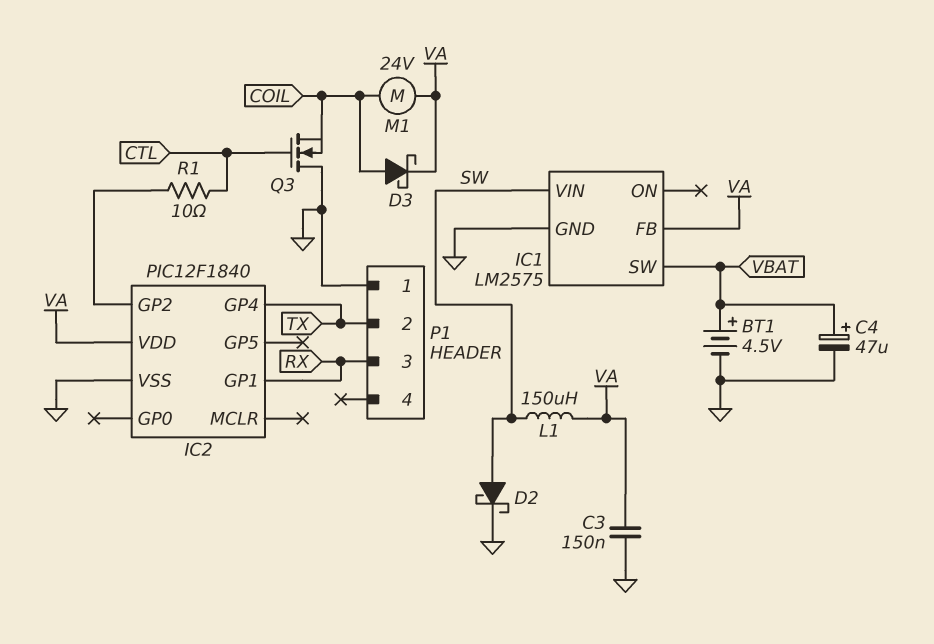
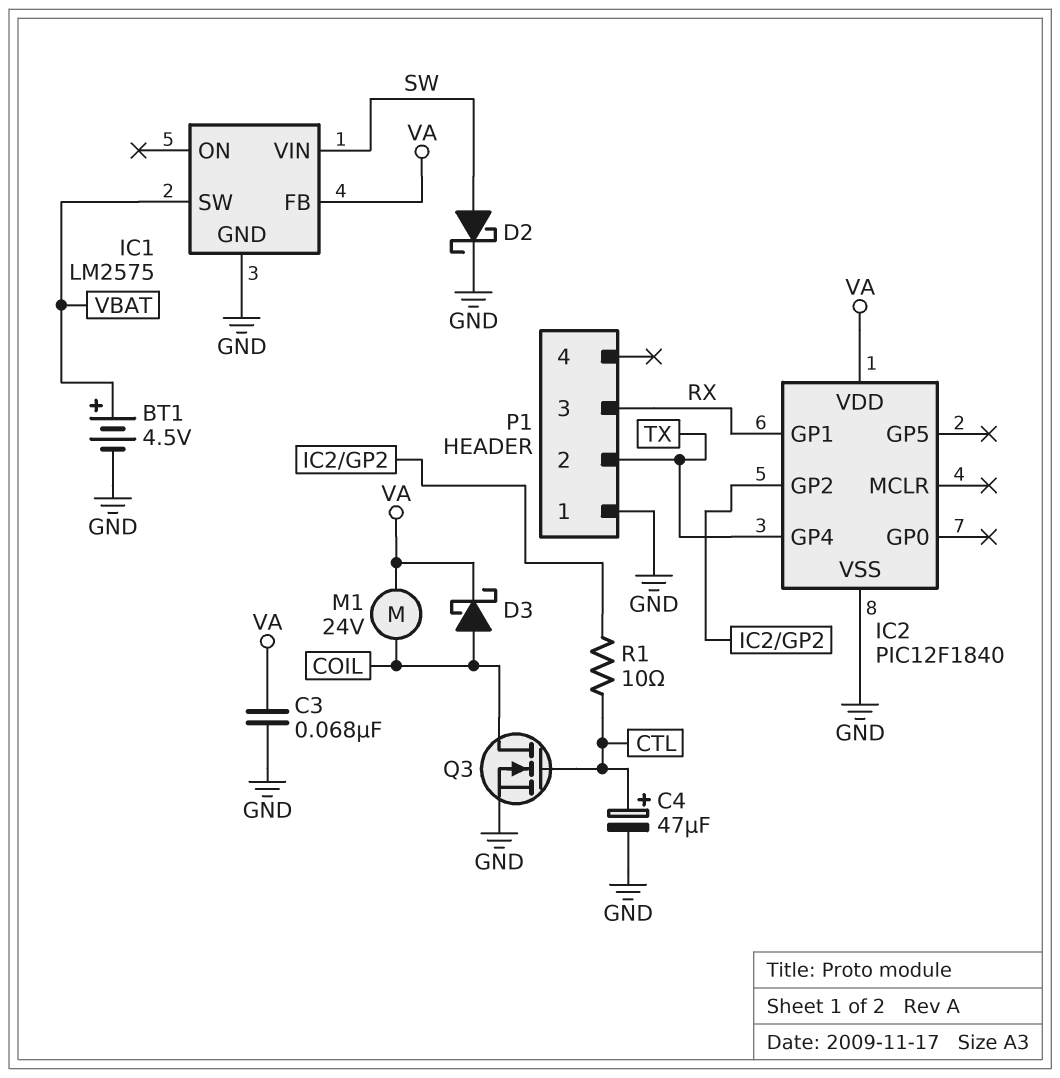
C3: 150nF (GND, VA) -> 68nF (GND, VA)
C4: 47uF (plus VBAT, minus GND) -> 47uF (plus CTL, minus GND)
L1: 150uH (SW, VA) -> none
Q3: NMOS (G CTL, D GND, S COIL) -> NMOS (G CTL, D COIL, S GND)

